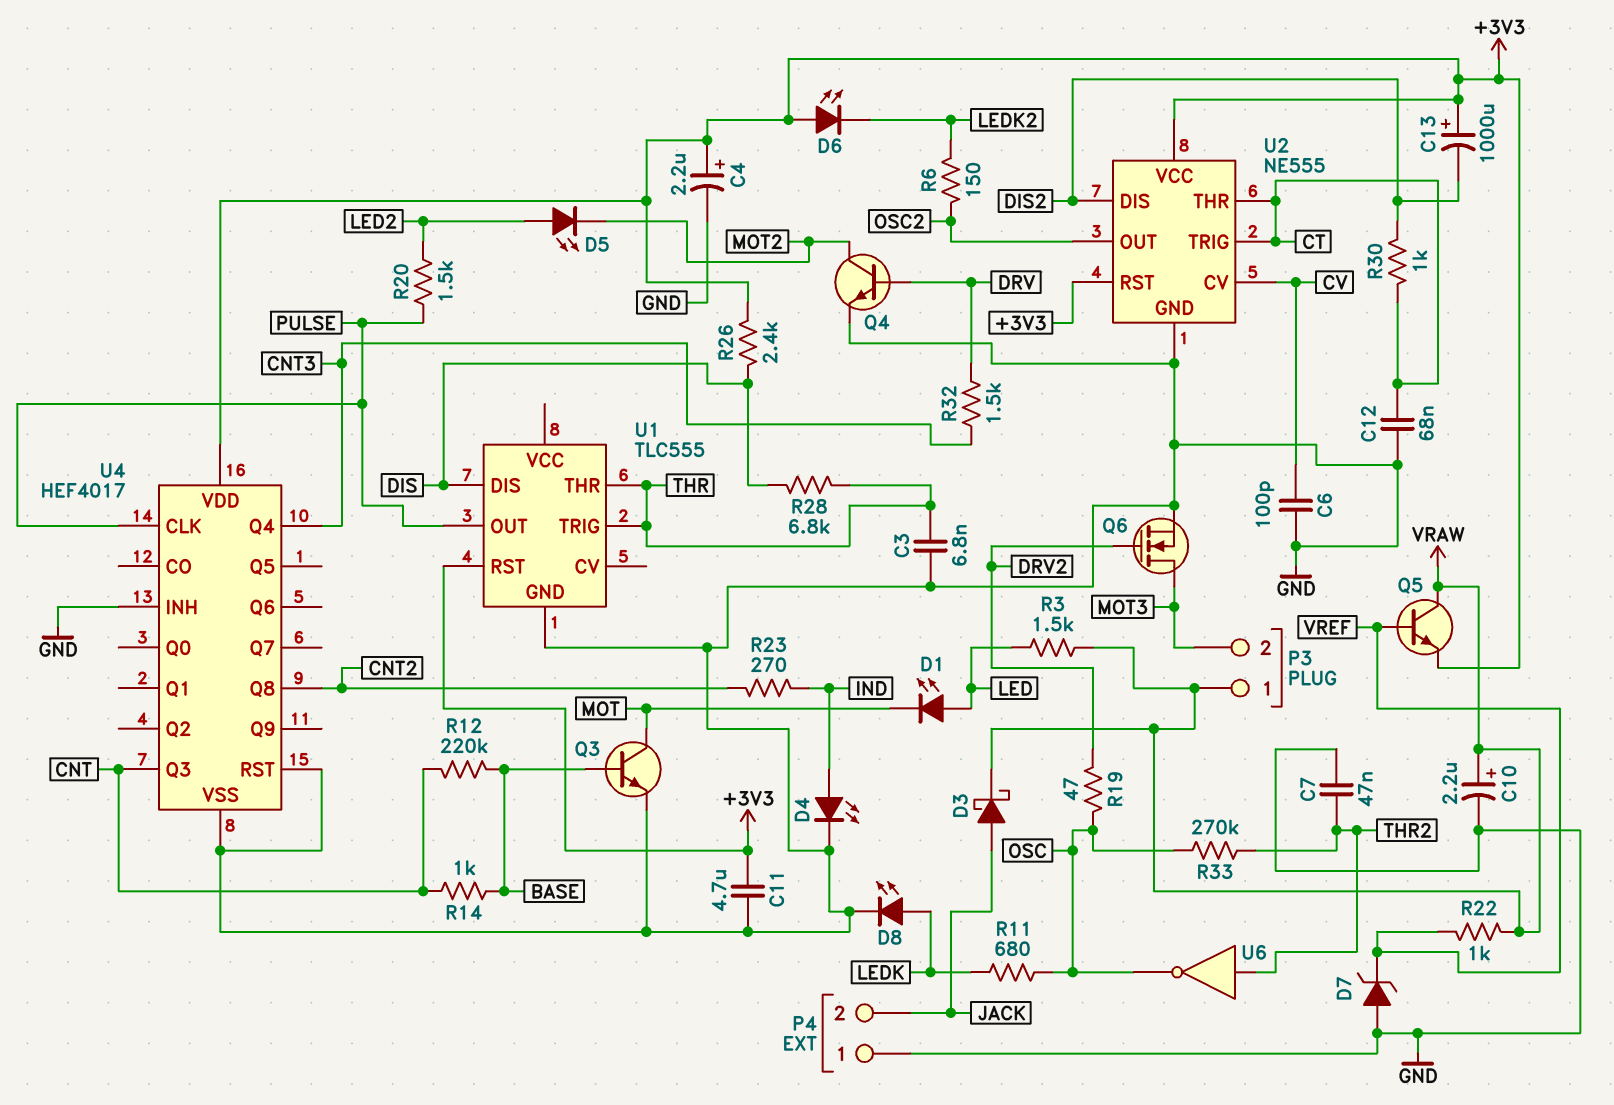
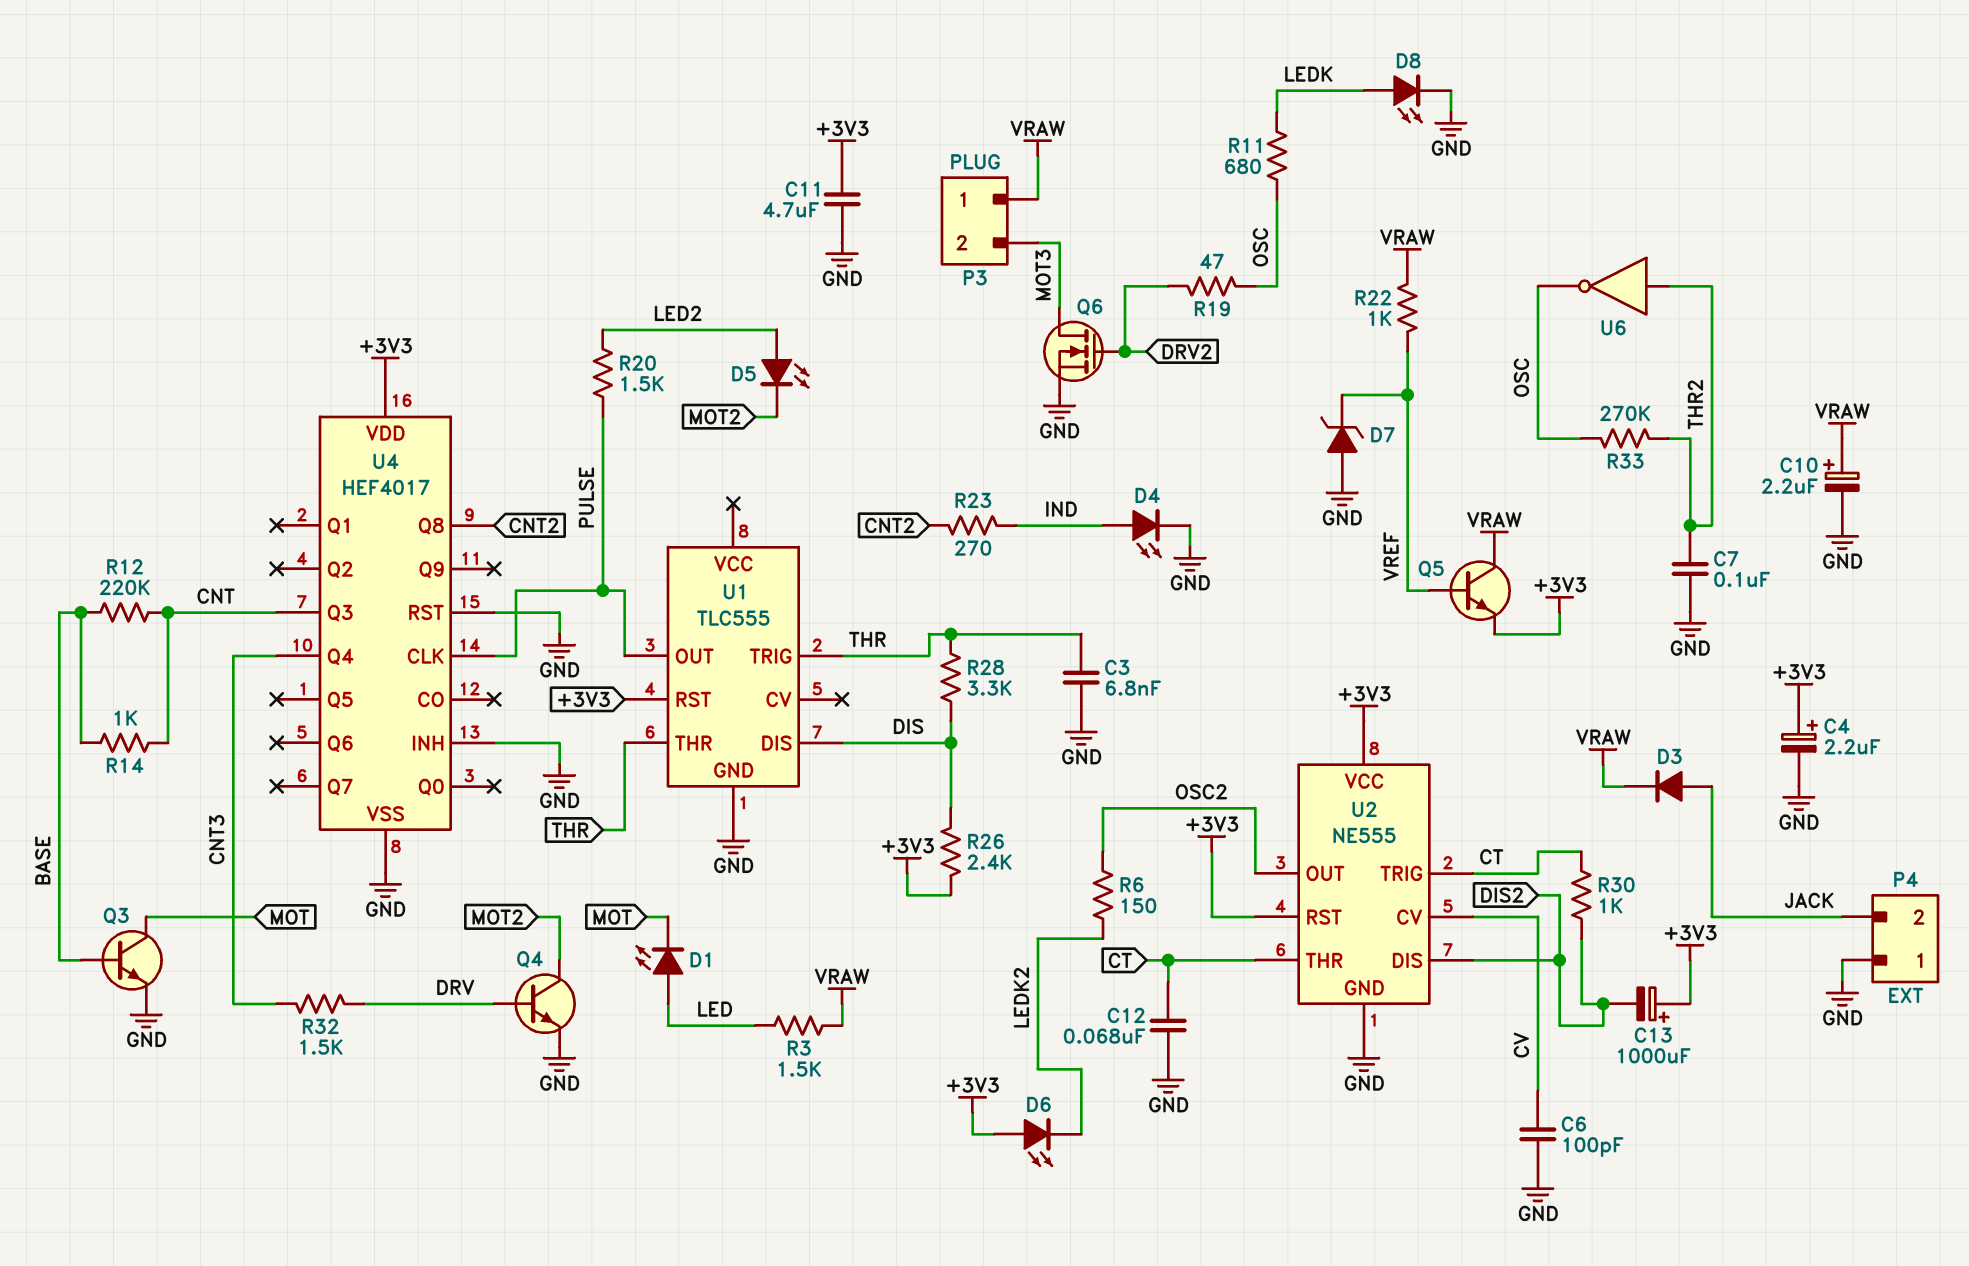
C7: 47nF (GND, THR2) -> 100nF (GND, THR2)
D3: schottky (A JACK, K VRAW) -> diode (A JACK, K VRAW)
R28: 6.8k (DIS, THR) -> 3.3k (DIS, THR)

